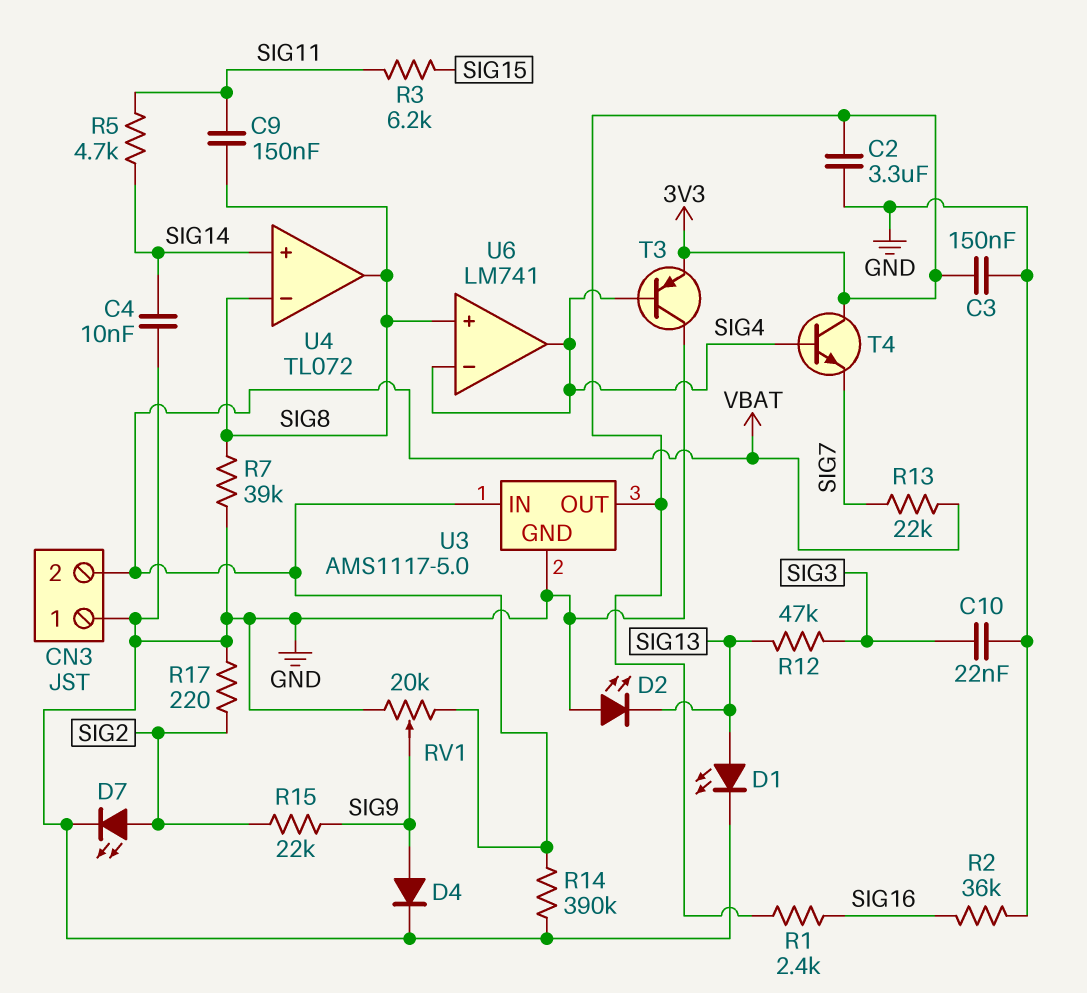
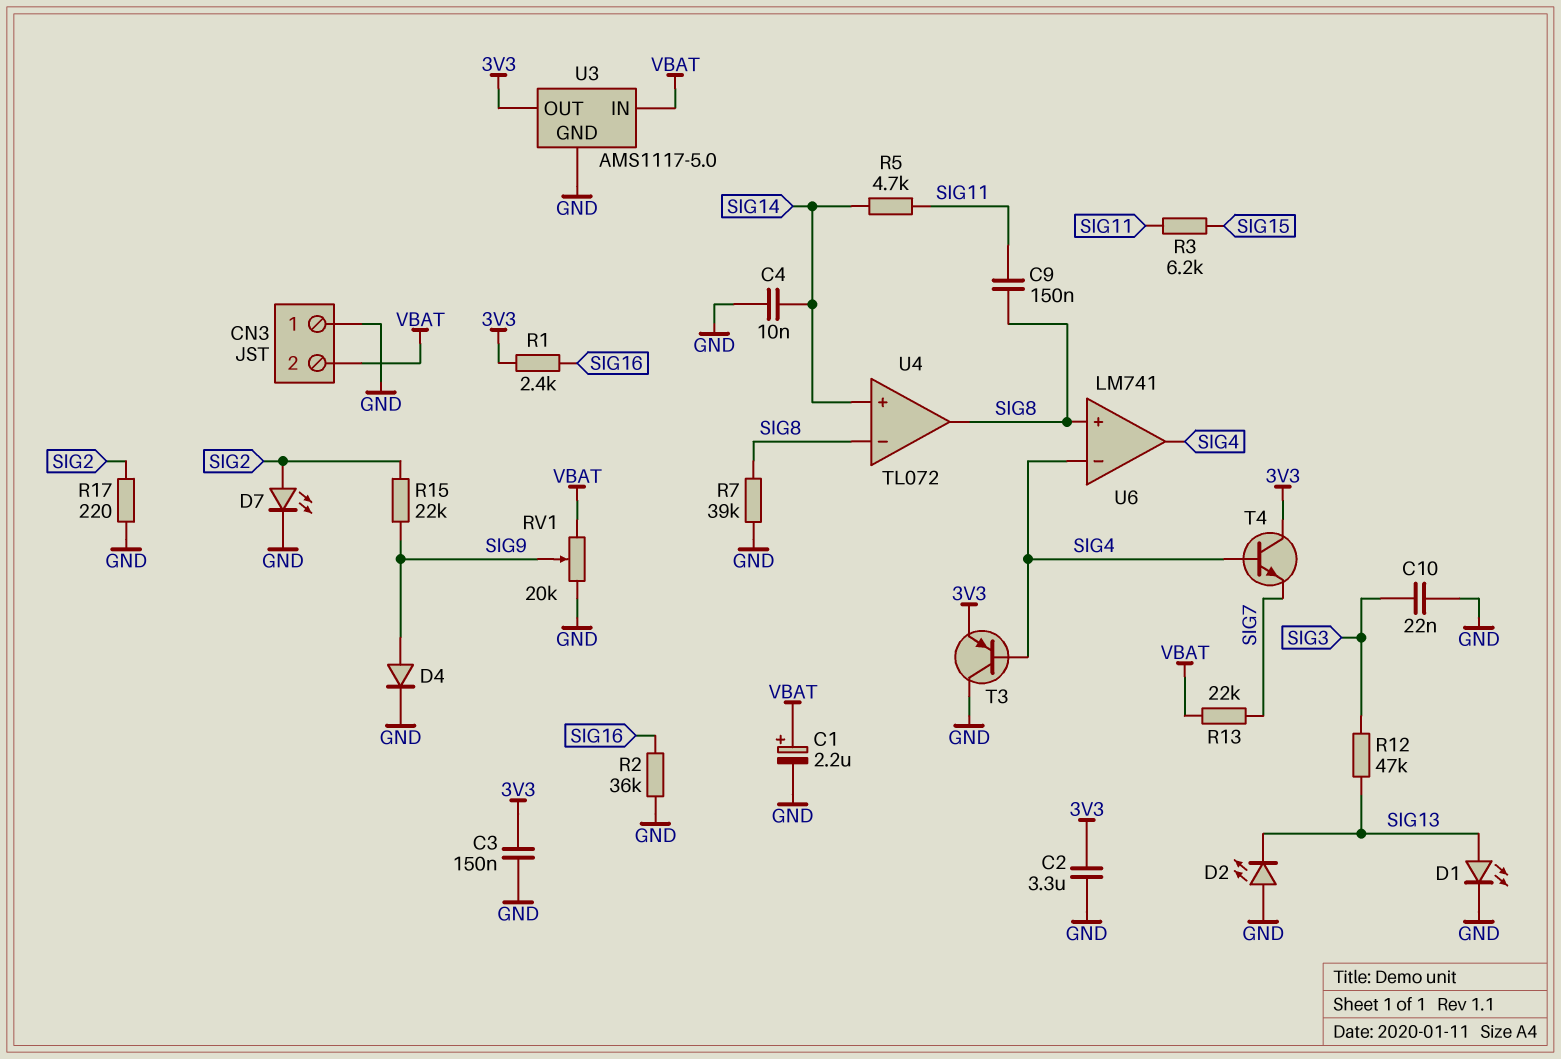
C1: none -> 2.2uF (plus VBAT, minus GND)
R14: 390k (GND, VBAT) -> none

